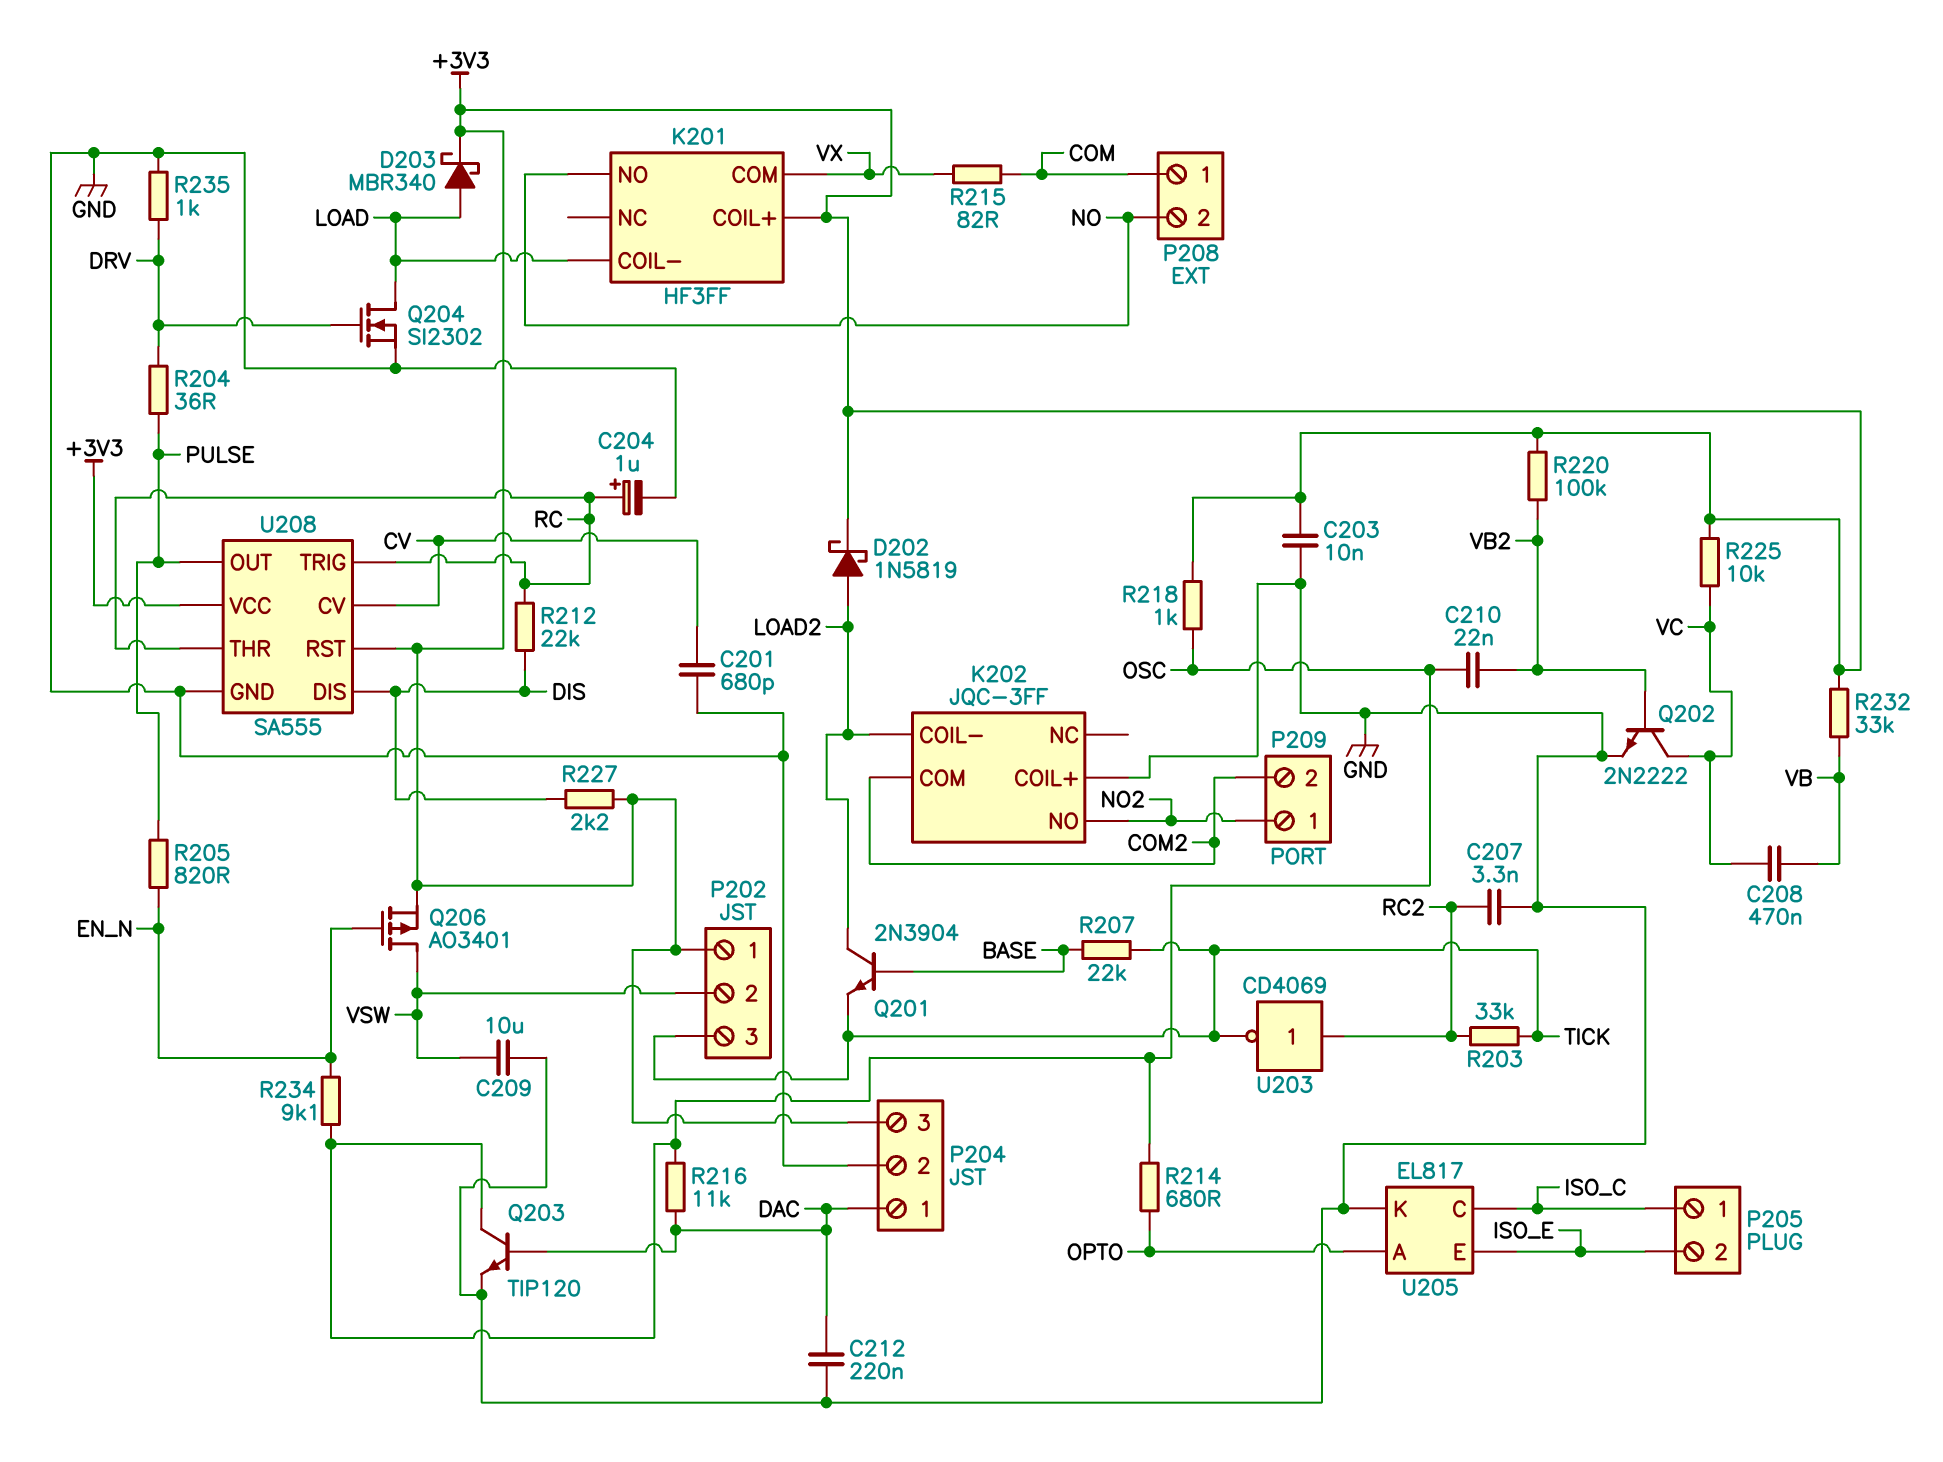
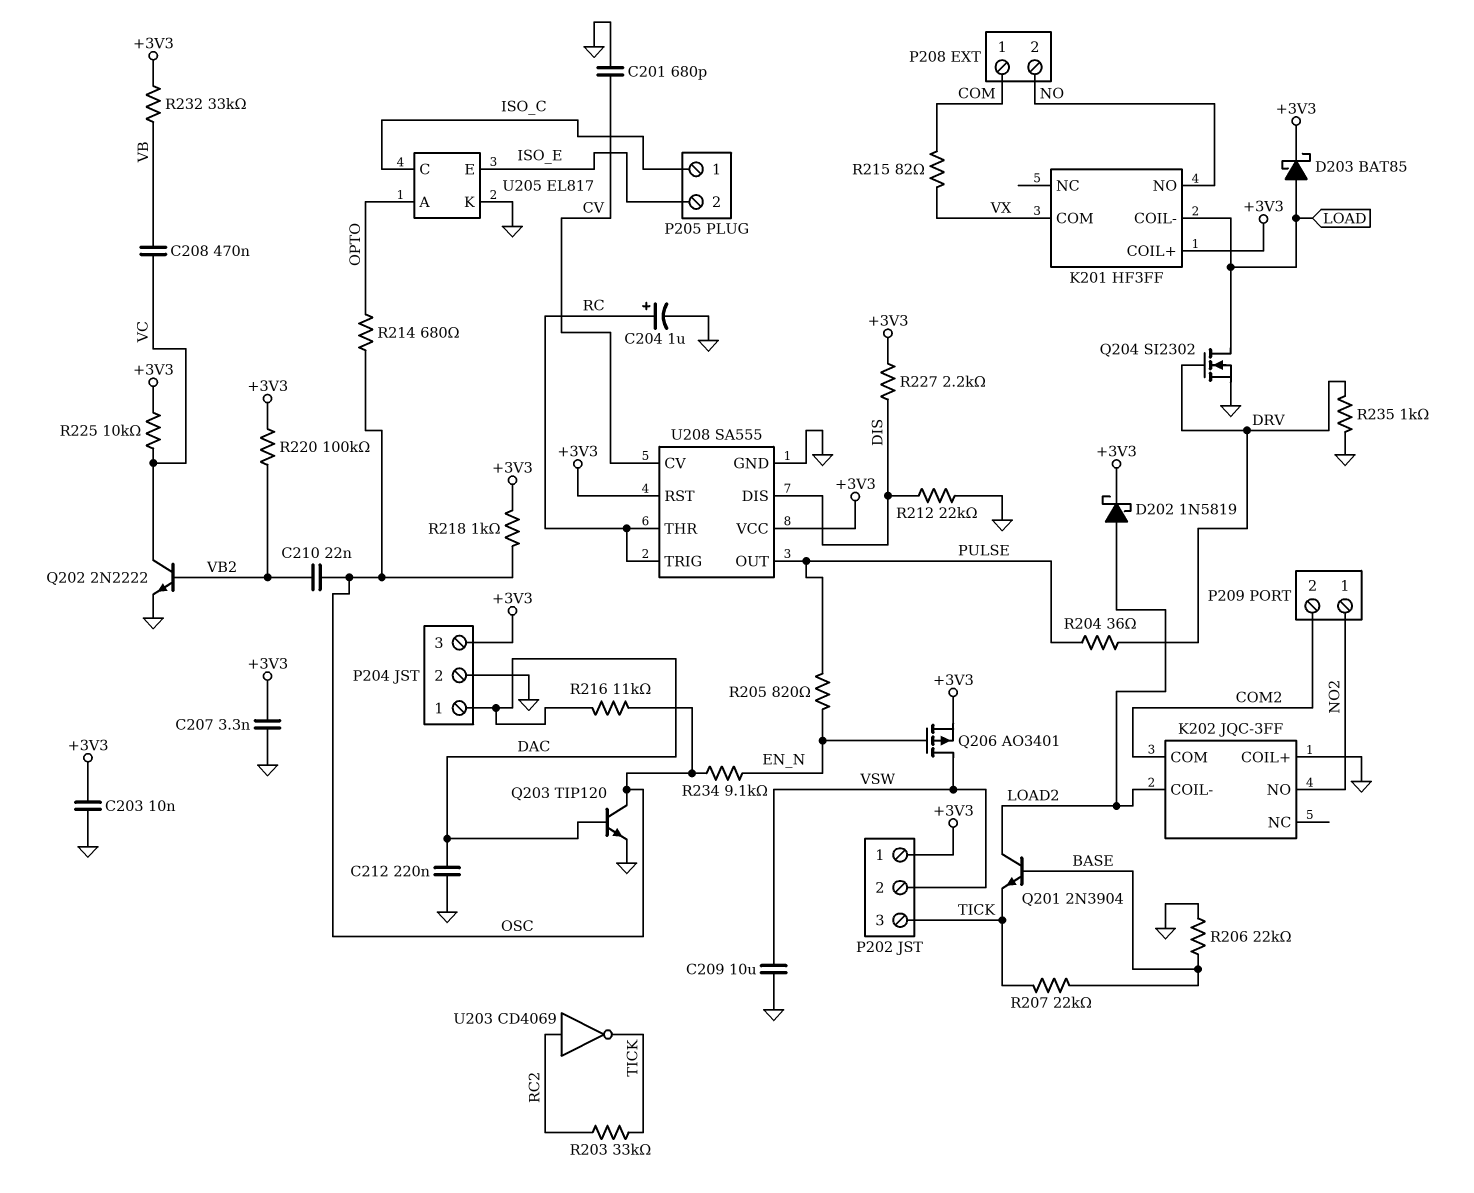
C207: 3.3nF (GND, RC2) -> 3.3nF (+3V3, GND)
D203: schottky MBR340 (A LOAD, K +3V3) -> schottky BAT85 (A LOAD, K +3V3)
R206: none -> 22k (BASE, GND)
R212: 22k (DIS, RC) -> 22k (DIS, GND)

